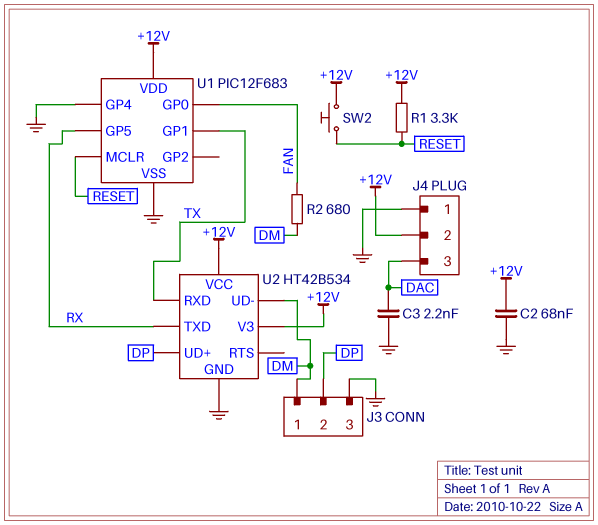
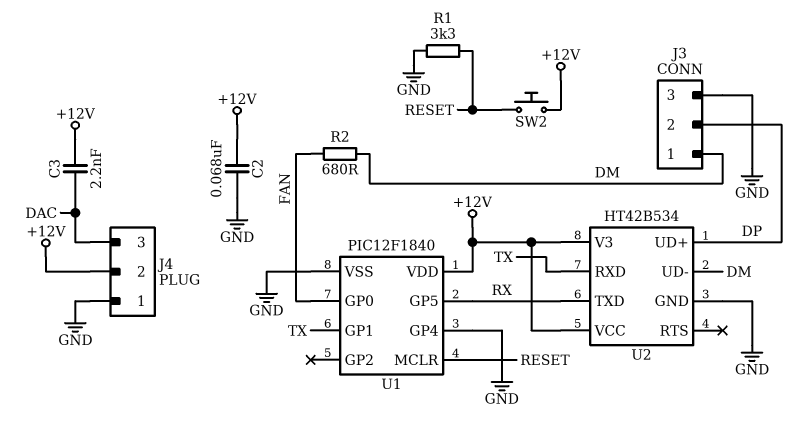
C3: 2.2nF (DAC, GND) -> 2.2nF (+12V, DAC)
R1: 3.3k (+12V, RESET) -> 3.3k (GND, RESET)
U1: PIC12F683 -> PIC12F1840

